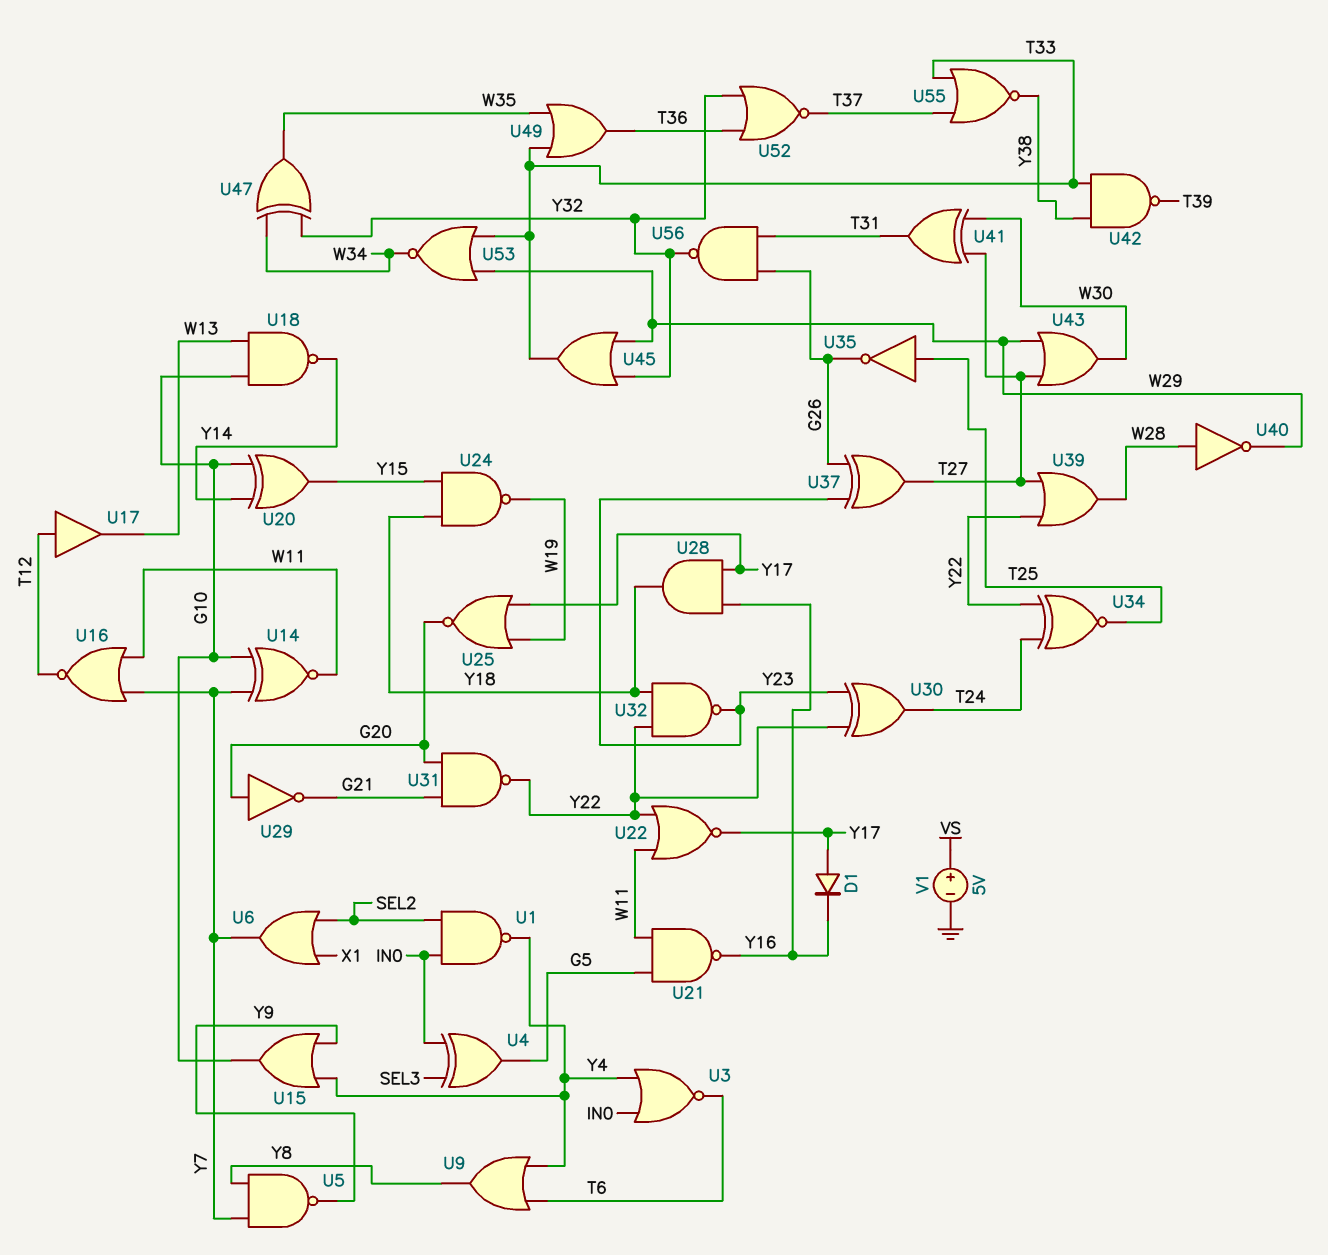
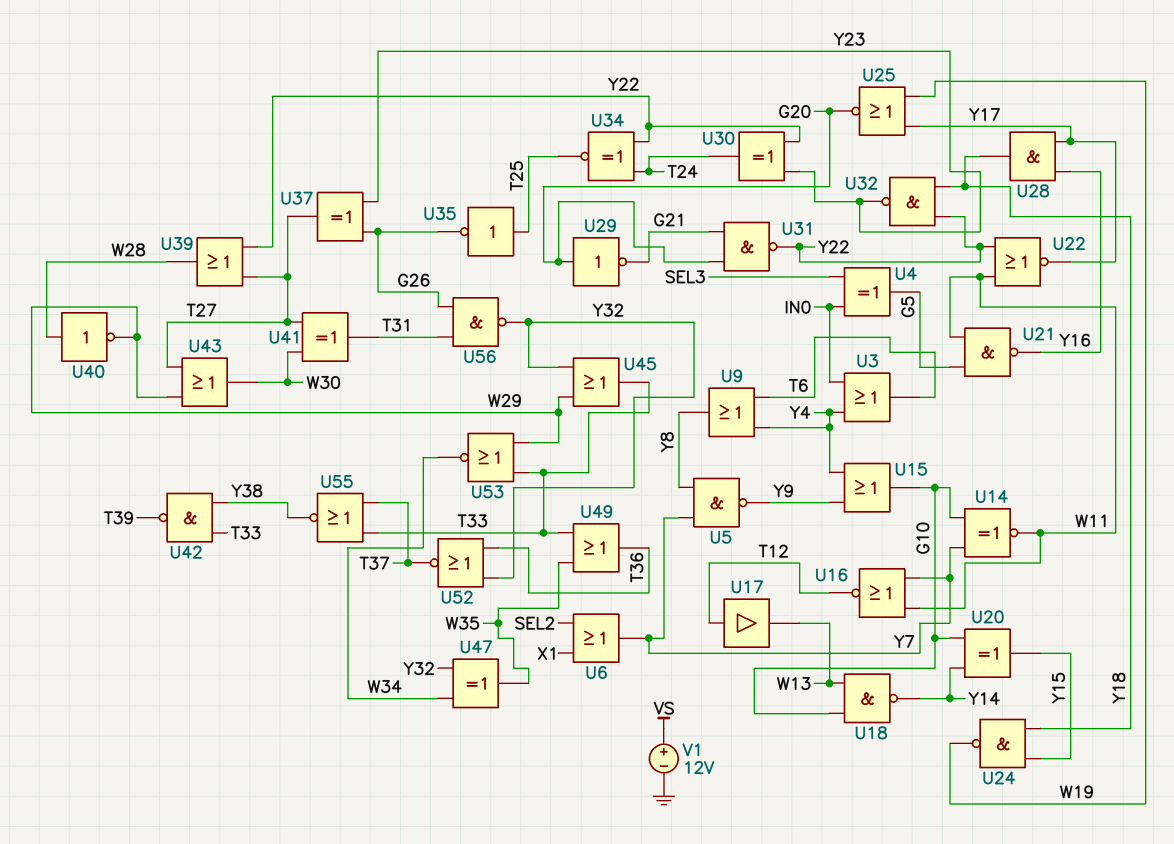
D1: diode (A Y17, K Y16) -> none
U1: NAND (in IN0, in SEL2, out Y4) -> none
U3: NOR (in IN0, in Y4, out T6) -> OR (in IN0, in Y4, out T6)
V1: 5V (plus VS, minus GND) -> 12V (plus VS, minus GND)

